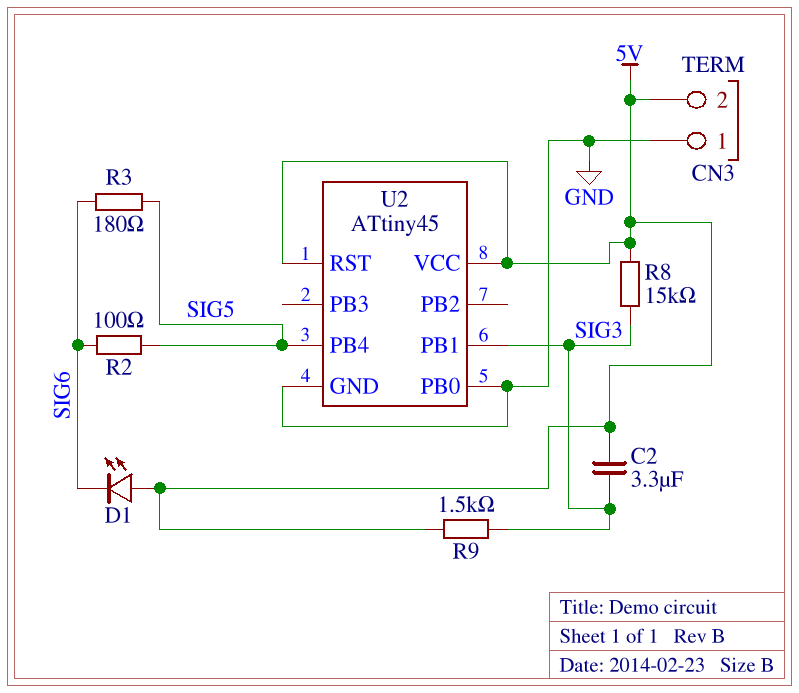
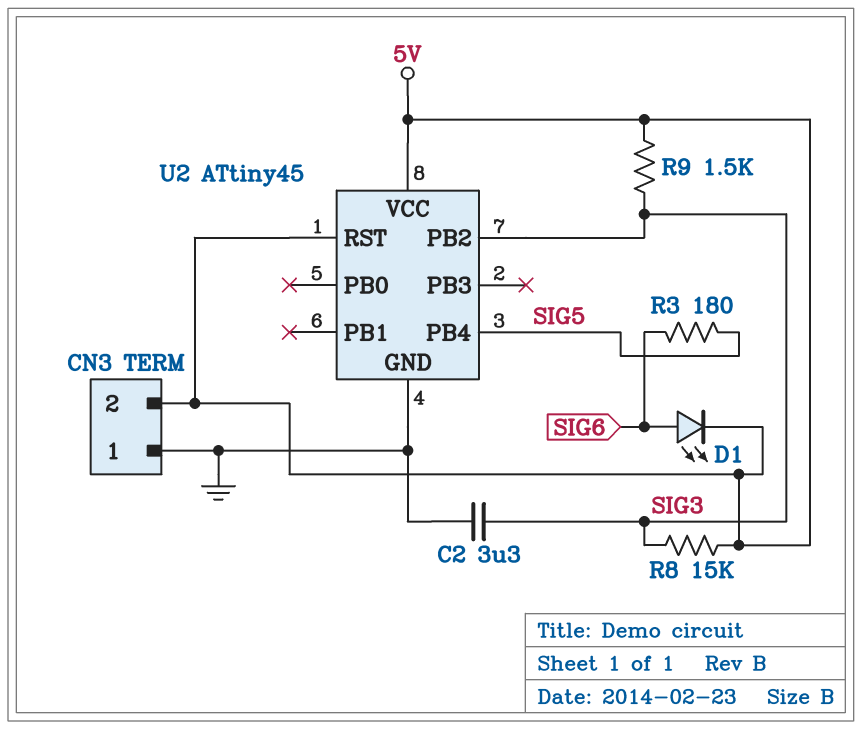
C2: 3.3uF (5V, SIG3) -> 3.3uF (GND, SIG3)
D1: LED (A 5V, K SIG6) -> LED (A SIG6, K 5V)
R2: 100 (SIG5, SIG6) -> none
U2 pin PB0: GND -> none
U2 pin PB1: SIG3 -> none
U2 pin PB2: none -> SIG3

